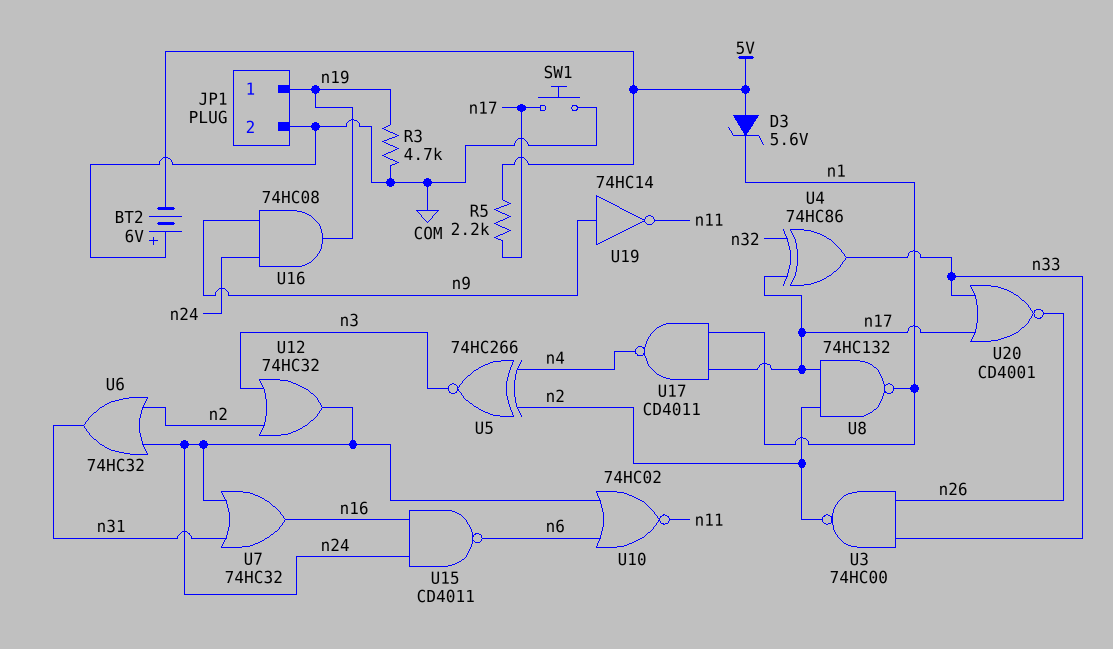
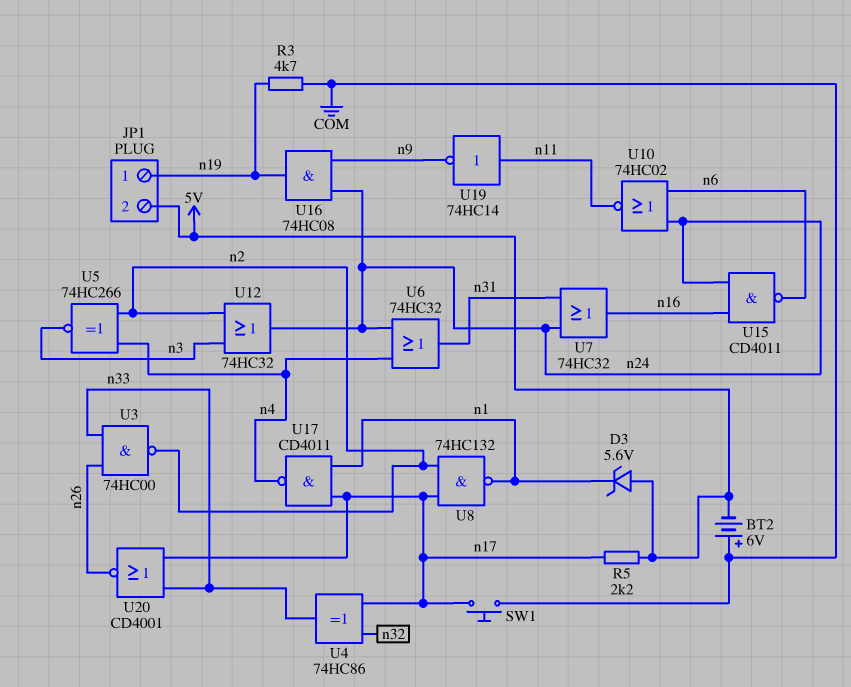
JP1 pin 2: COM -> 5V
U6: OR 74HC32 (in n2, in n24, out n31) -> OR 74HC32 (in n4, in n24, out n31)
U19: NOT 74HC14 (in n9, out n11) -> NOT 74HC14 (in n11, out n9)

